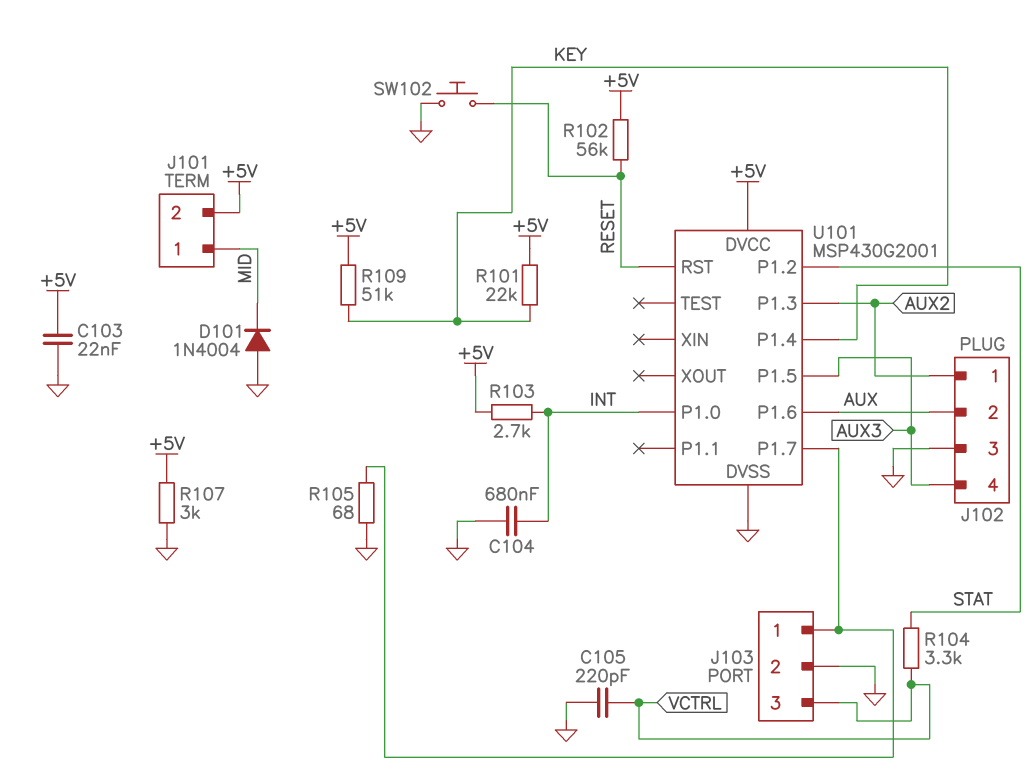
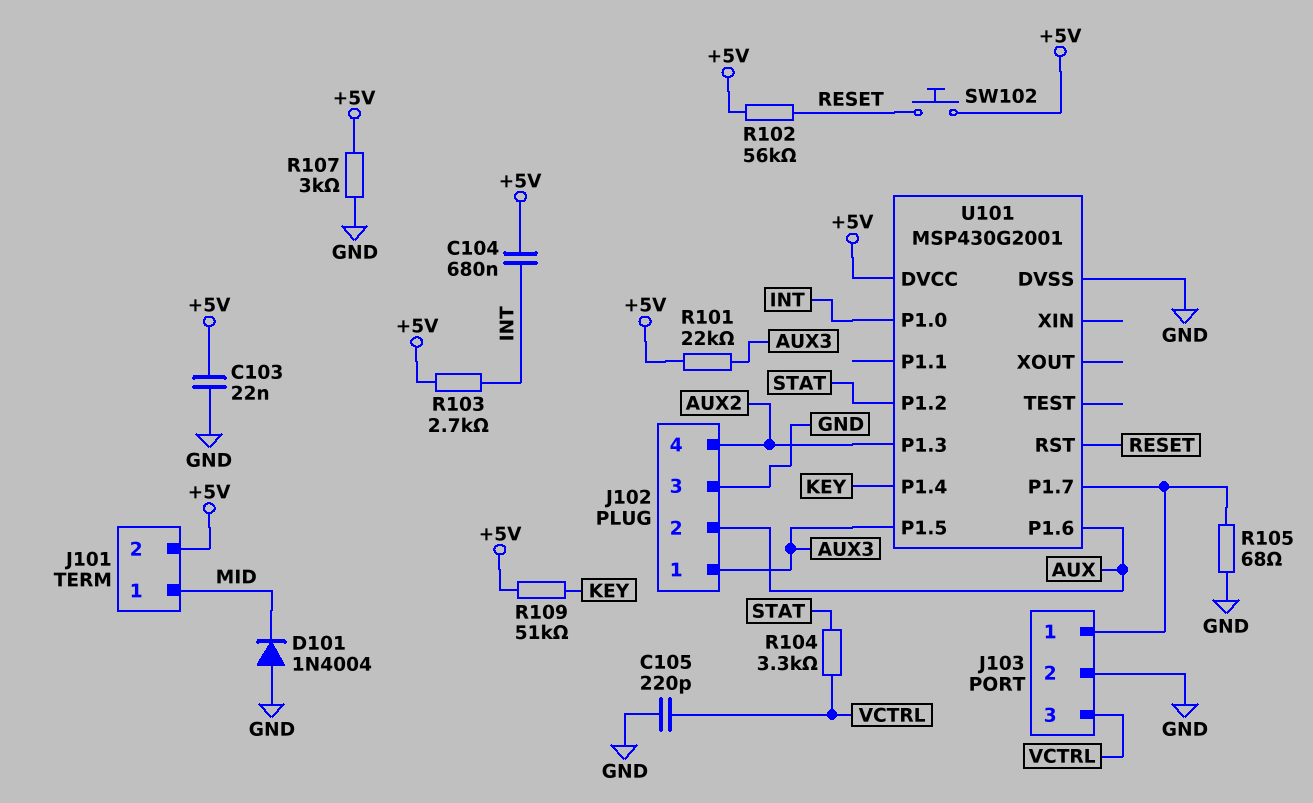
C104: 680nF (GND, INT) -> 680nF (+5V, INT)
J102 pin 1: AUX2 -> AUX3
J102 pin 4: AUX3 -> AUX2
R101: 22k (+5V, KEY) -> 22k (+5V, AUX3)
SW102: button (GND, RESET) -> button (+5V, RESET)

